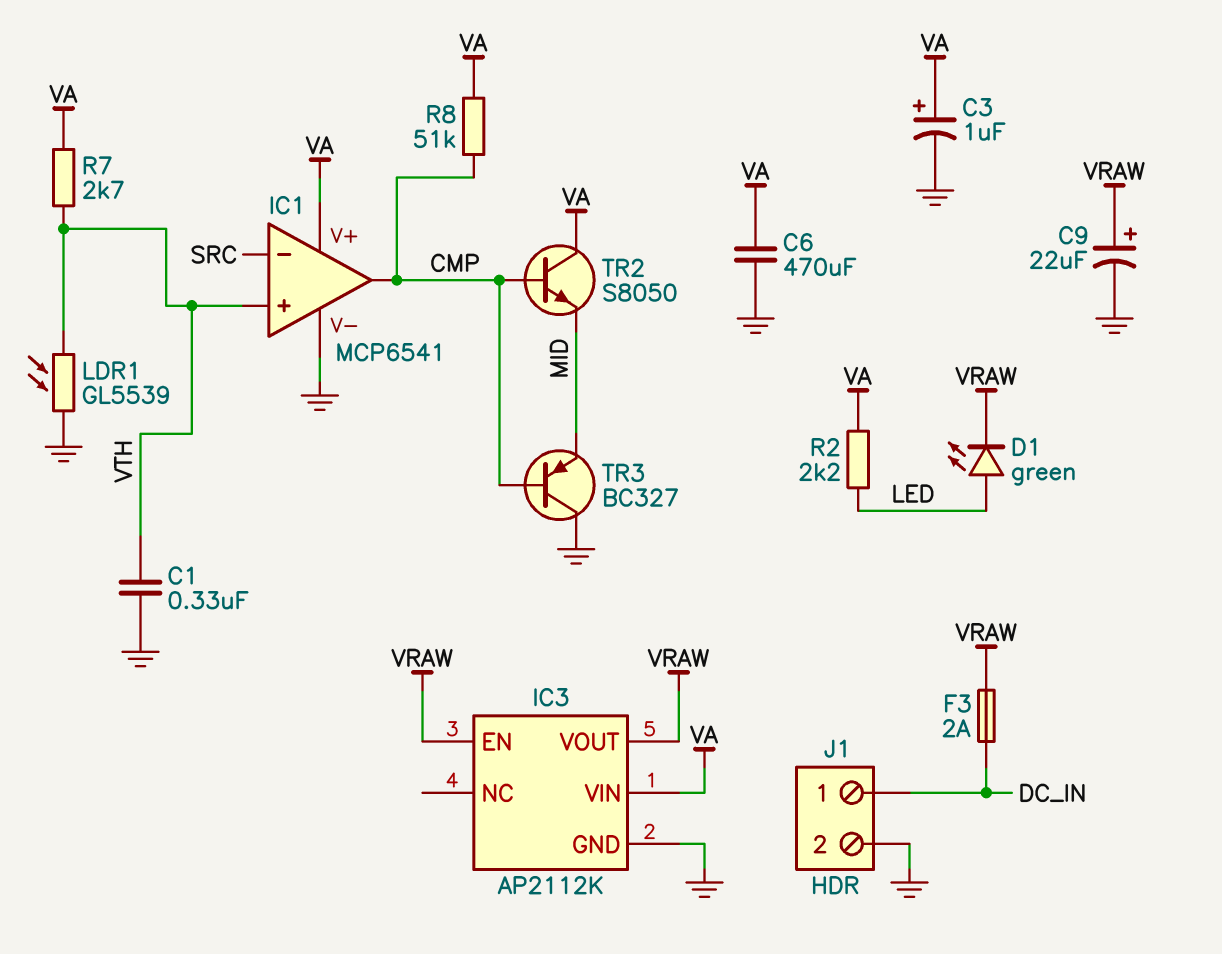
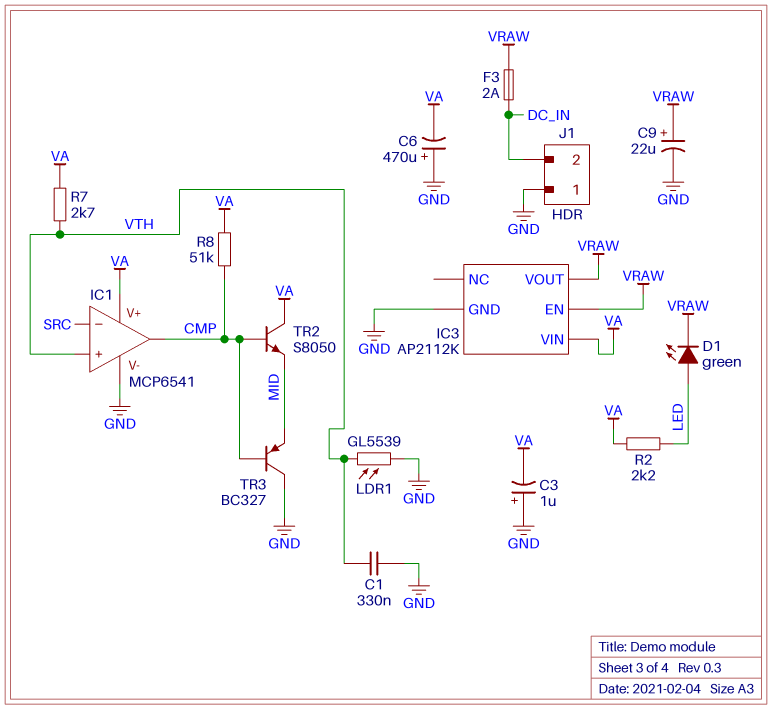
C3: 1uF (plus VA, minus GND) -> 1uF (plus GND, minus VA)
C6: 470uF (GND, VA) -> 470uF (plus GND, minus VA)
J1 pin 1: DC_IN -> GND
J1 pin 2: GND -> DC_IN

